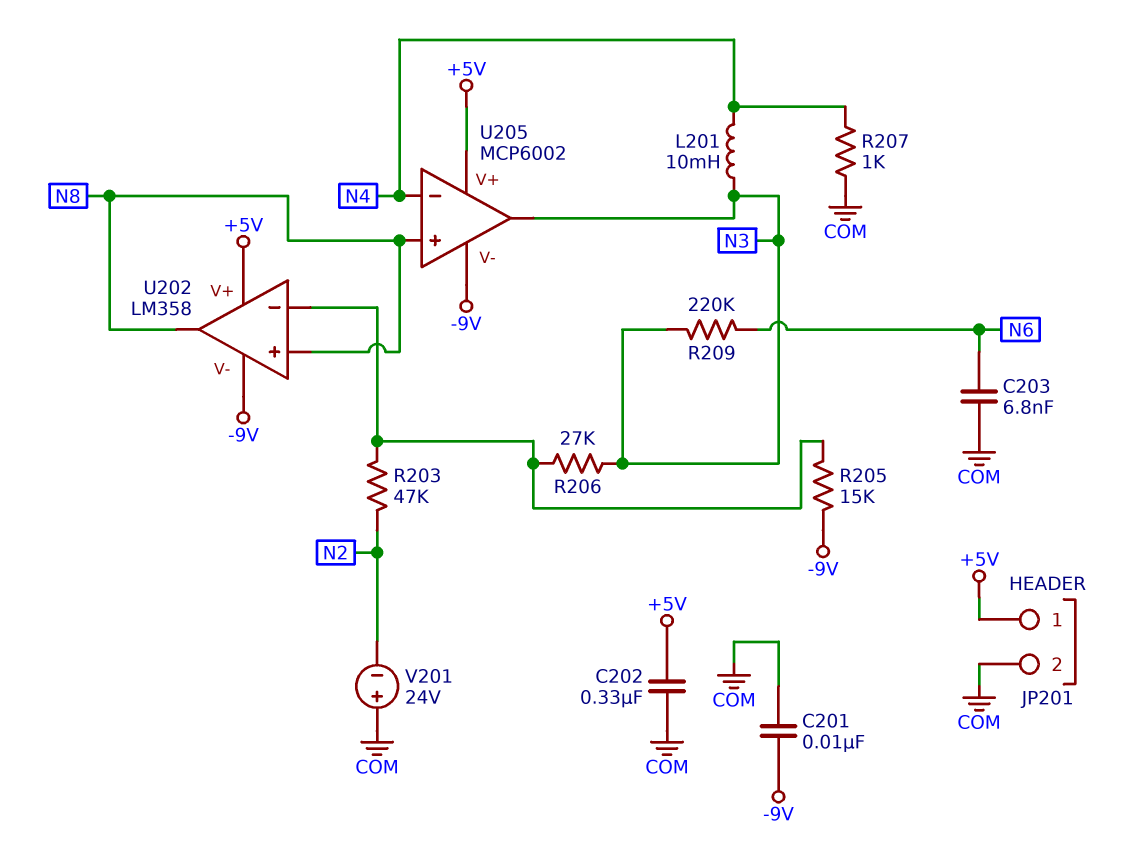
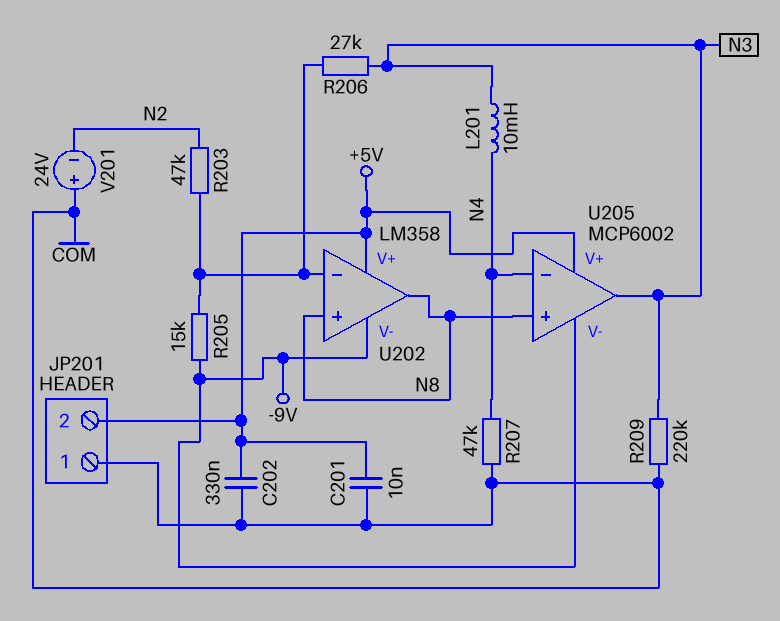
C201: 10nF (-9V, COM) -> 10nF (+5V, COM)
C203: 6.8nF (COM, N6) -> none
JP201 pin 1: +5V -> COM
JP201 pin 2: COM -> +5V
R207: 1k (COM, N4) -> 47k (COM, N4)
R209: 220k (N3, N6) -> 220k (COM, N3)

